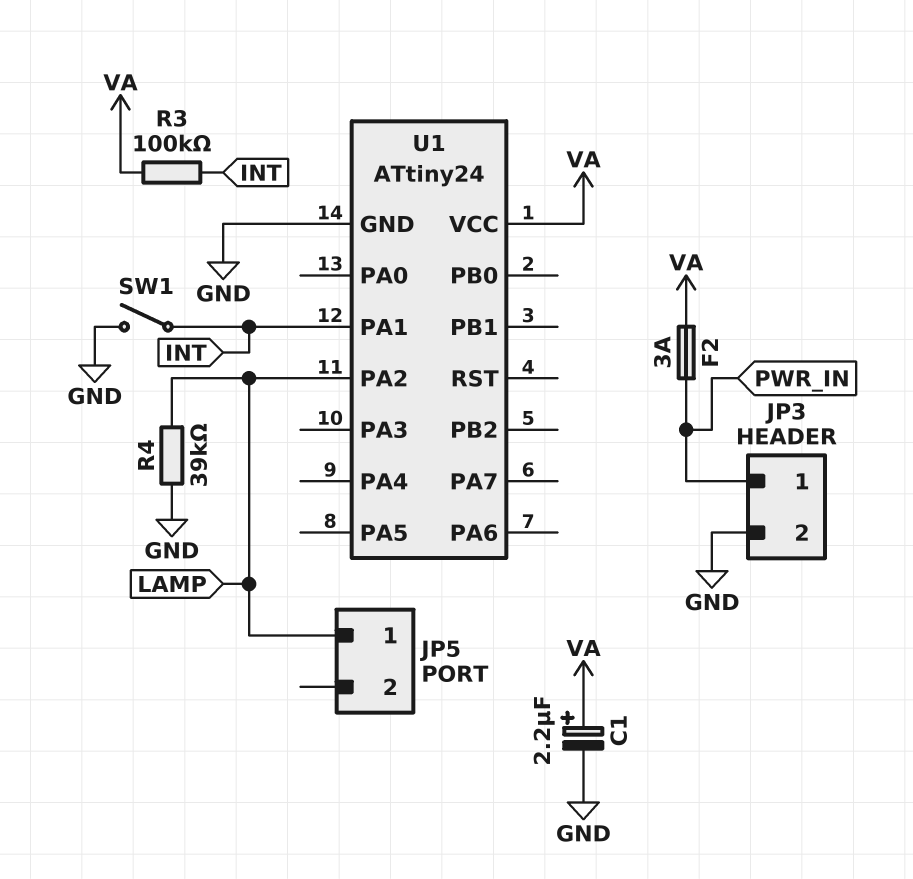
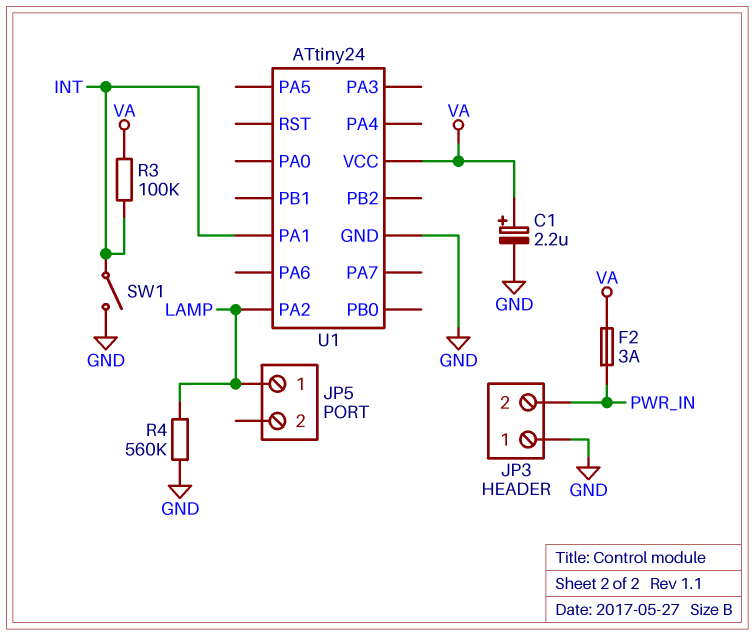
JP3 pin 1: PWR_IN -> GND
JP3 pin 2: GND -> PWR_IN
R4: 39k (GND, LAMP) -> 560k (GND, LAMP)

